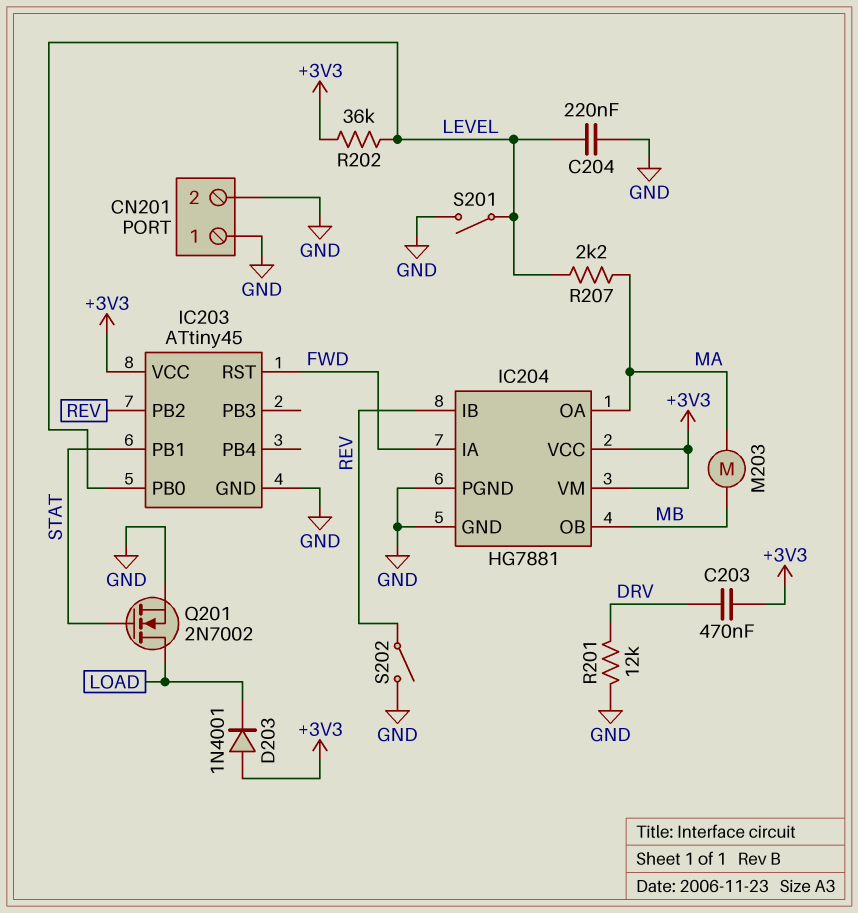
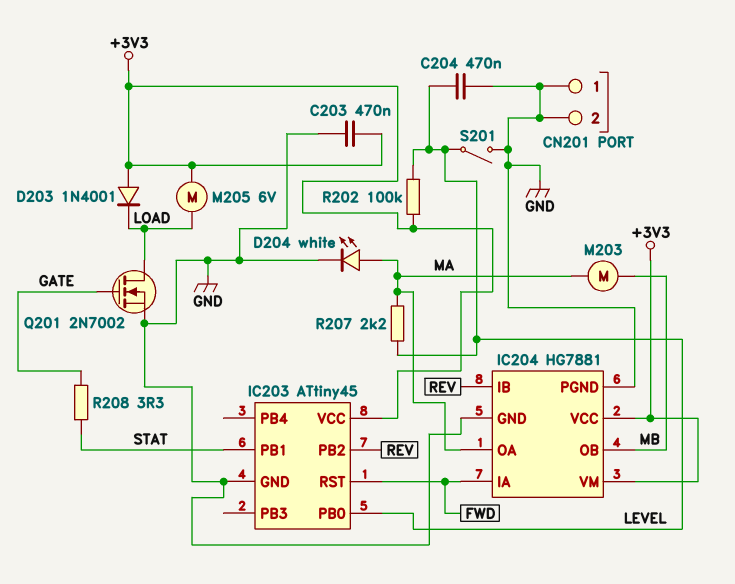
C203: 470nF (+3V3, DRV) -> 470nF (+3V3, GND)
C204: 220nF (GND, LEVEL) -> 470nF (GND, LEVEL)
D204: none -> LED white (A MA, K GND)
M205: none -> motor 6V (+3V3, LOAD)
Q201: NMOS 2N7002 (G STAT, D LOAD, S GND) -> NMOS 2N7002 (G GATE, D LOAD, S GND)
R201: 12k (DRV, GND) -> none
R202: 36k (+3V3, LEVEL) -> 100k (+3V3, LEVEL)
R208: none -> 3.3 (GATE, STAT)
S202: switch (GND, REV) -> none

